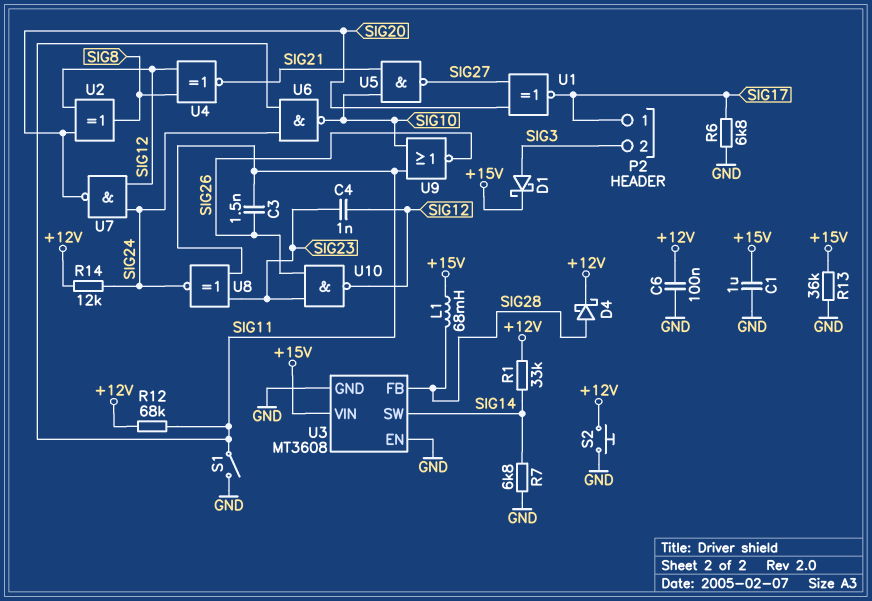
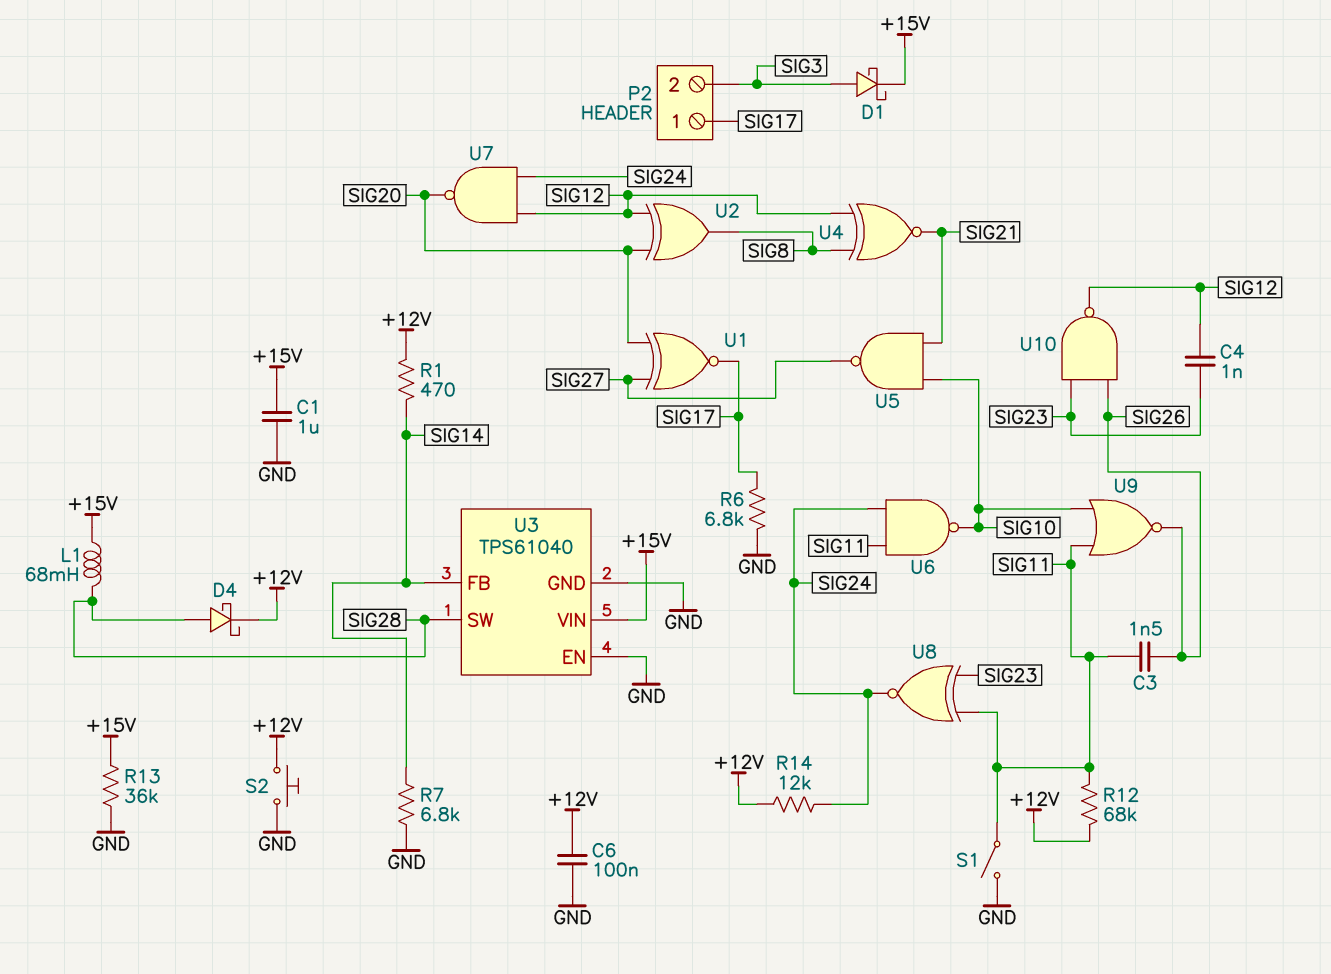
R1: 33k (+12V, SIG14) -> 470 (+12V, SIG14)
U3: MT3608 -> TPS61040
U3 pin FB: SIG28 -> SIG14
U3 pin SW: SIG14 -> SIG28

